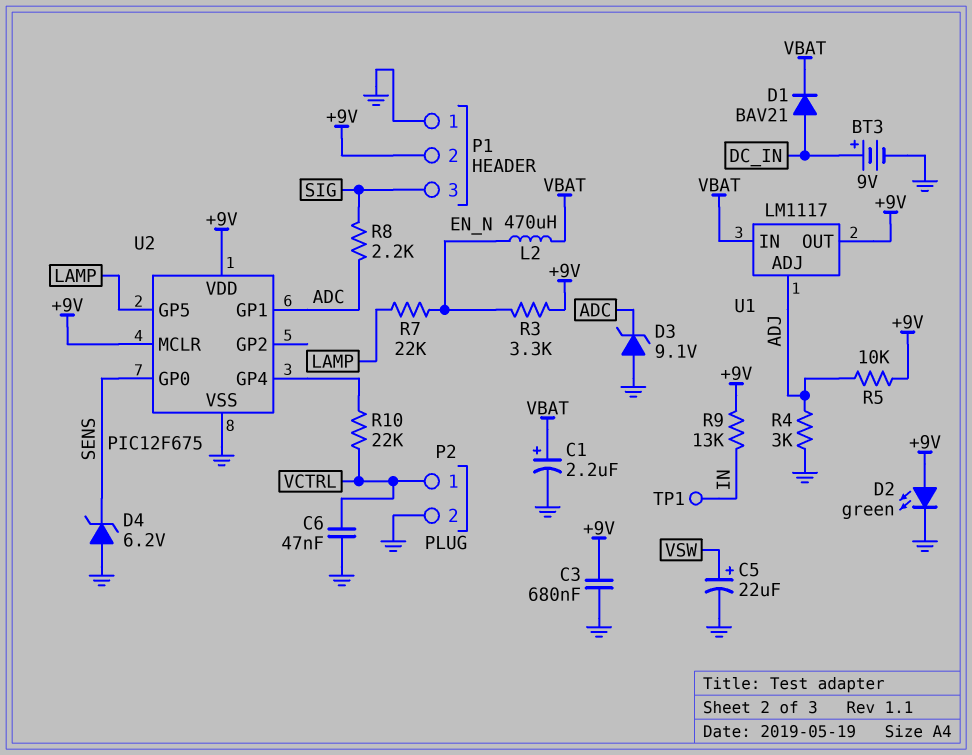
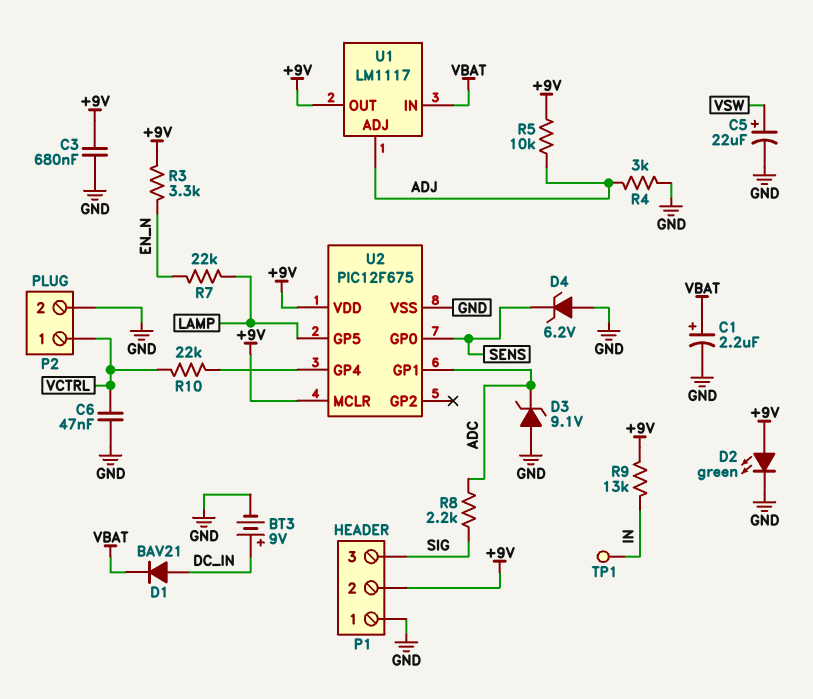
L2: 470uH (EN_N, VBAT) -> none

